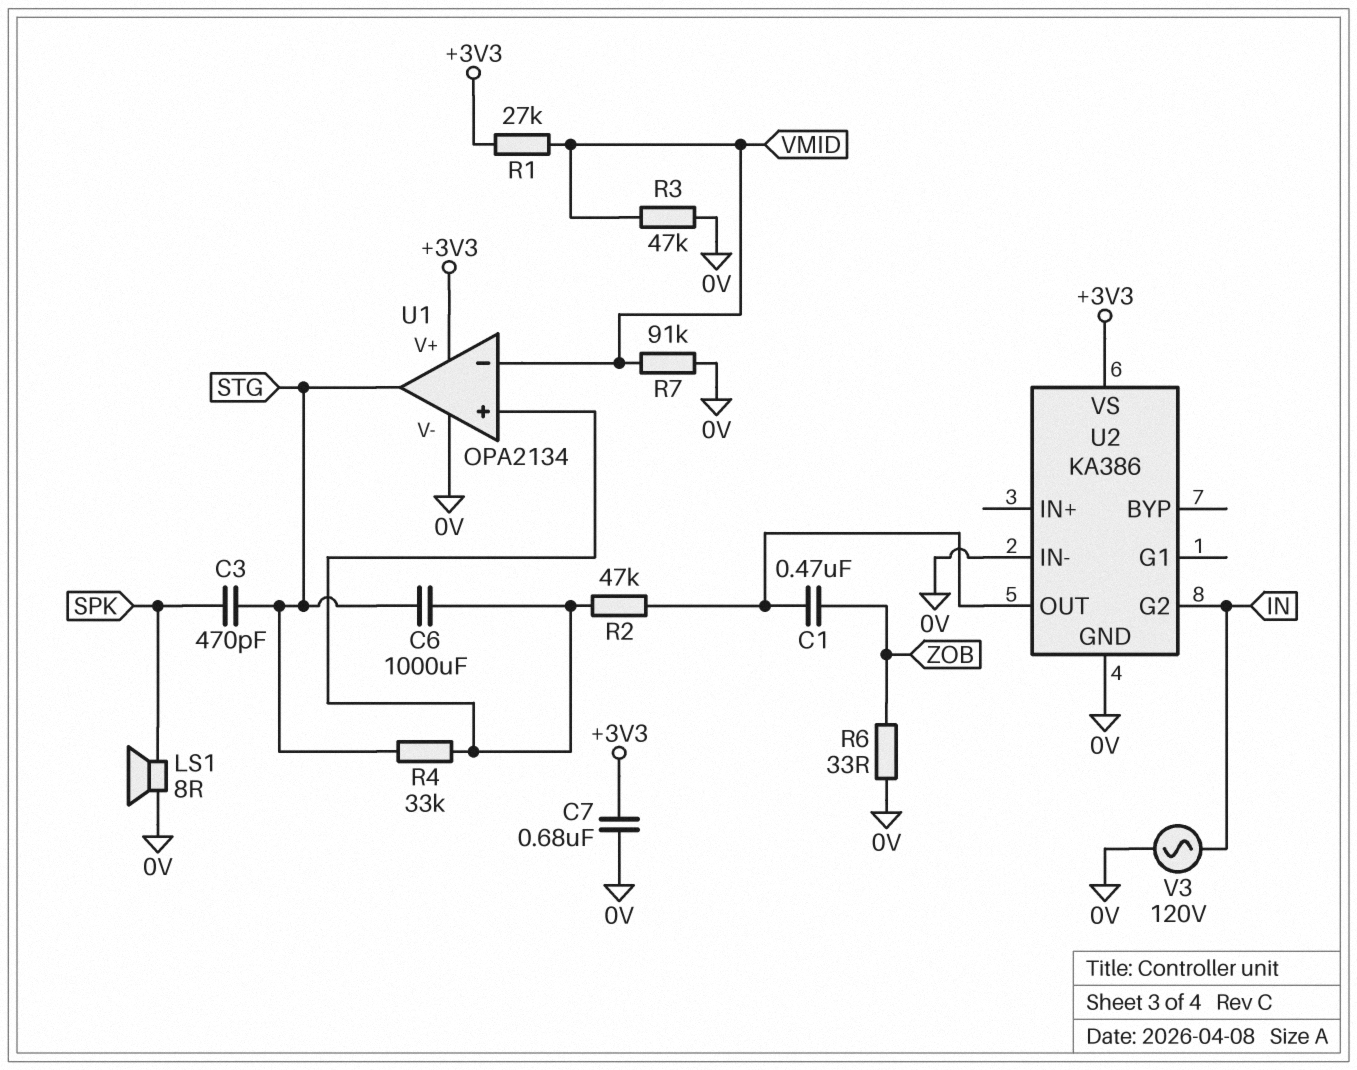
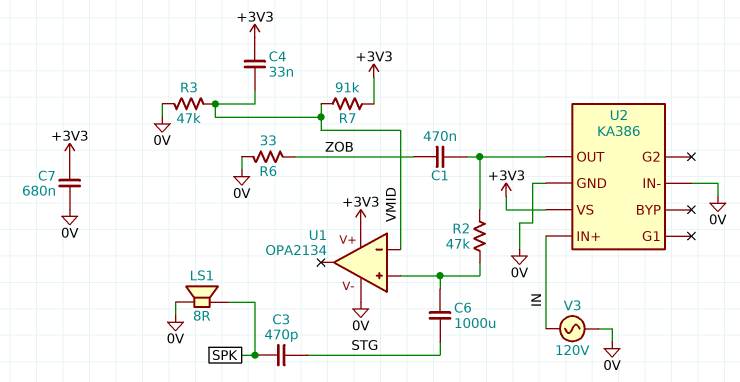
C4: none -> 33nF (+3V3, VMID)
R1: 27k (+3V3, VMID) -> none
R4: 33k (STG, U1/in+) -> none
R7: 91k (0V, VMID) -> 91k (+3V3, VMID)
U1 pin out: STG -> none
U2 pin G2: IN -> none
U2 pin IN+: none -> IN

